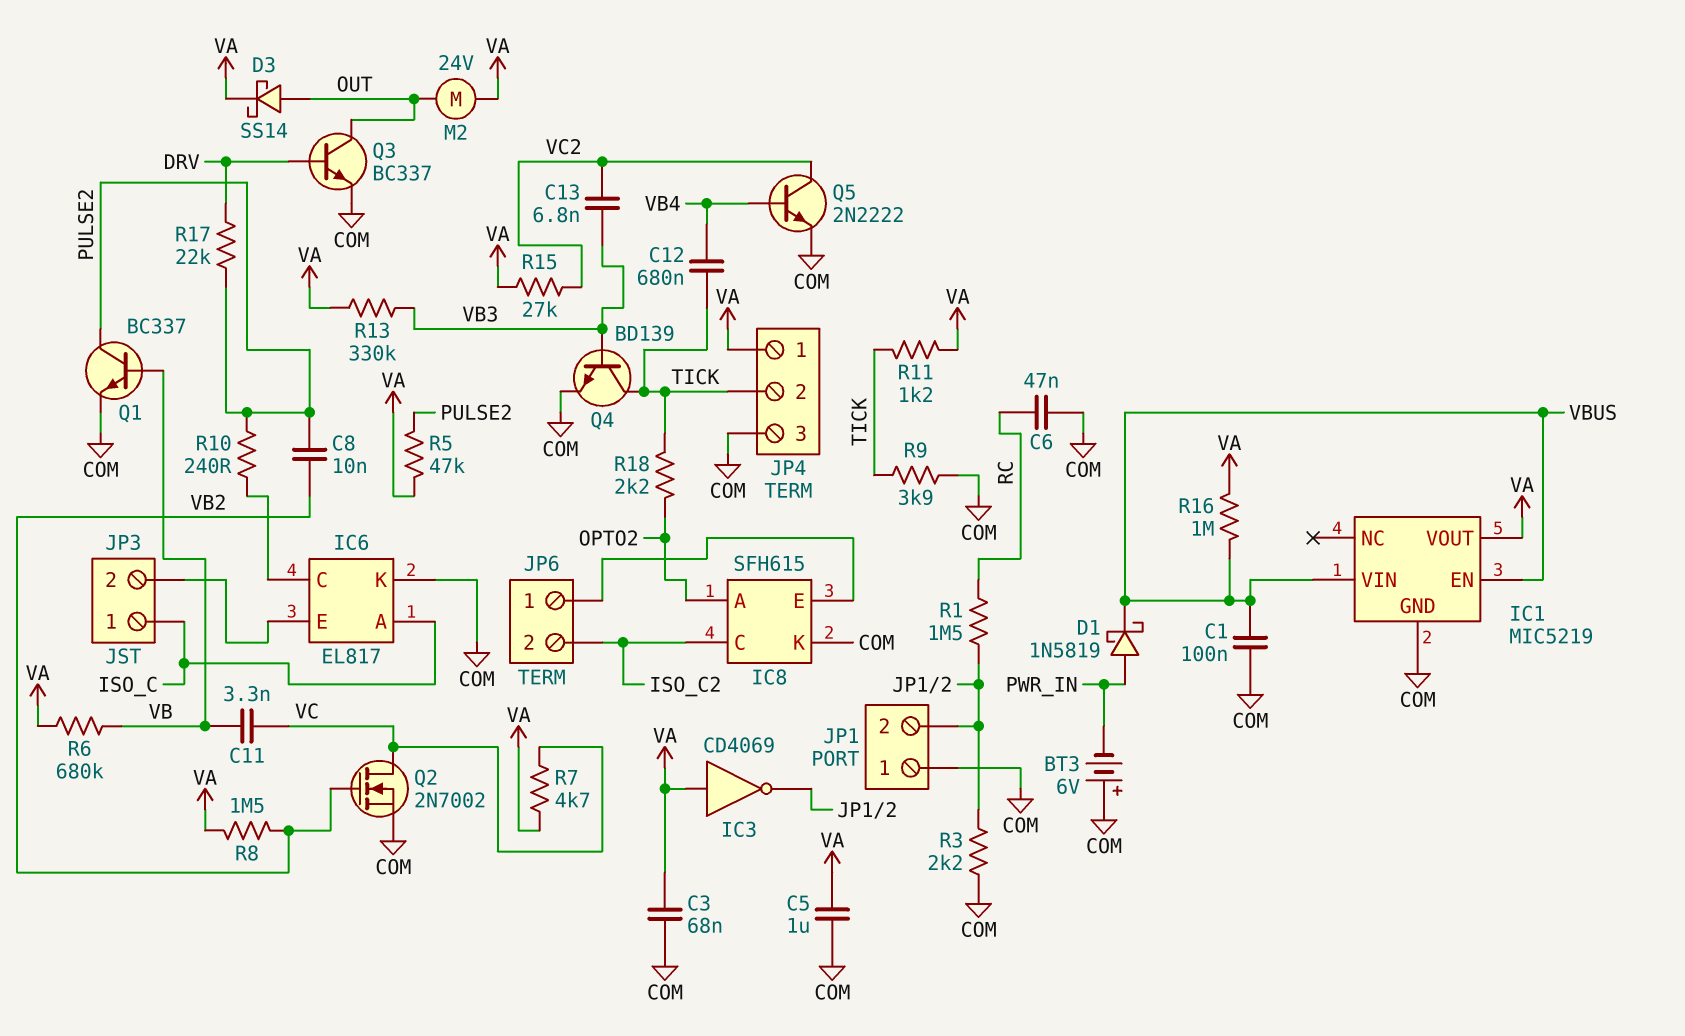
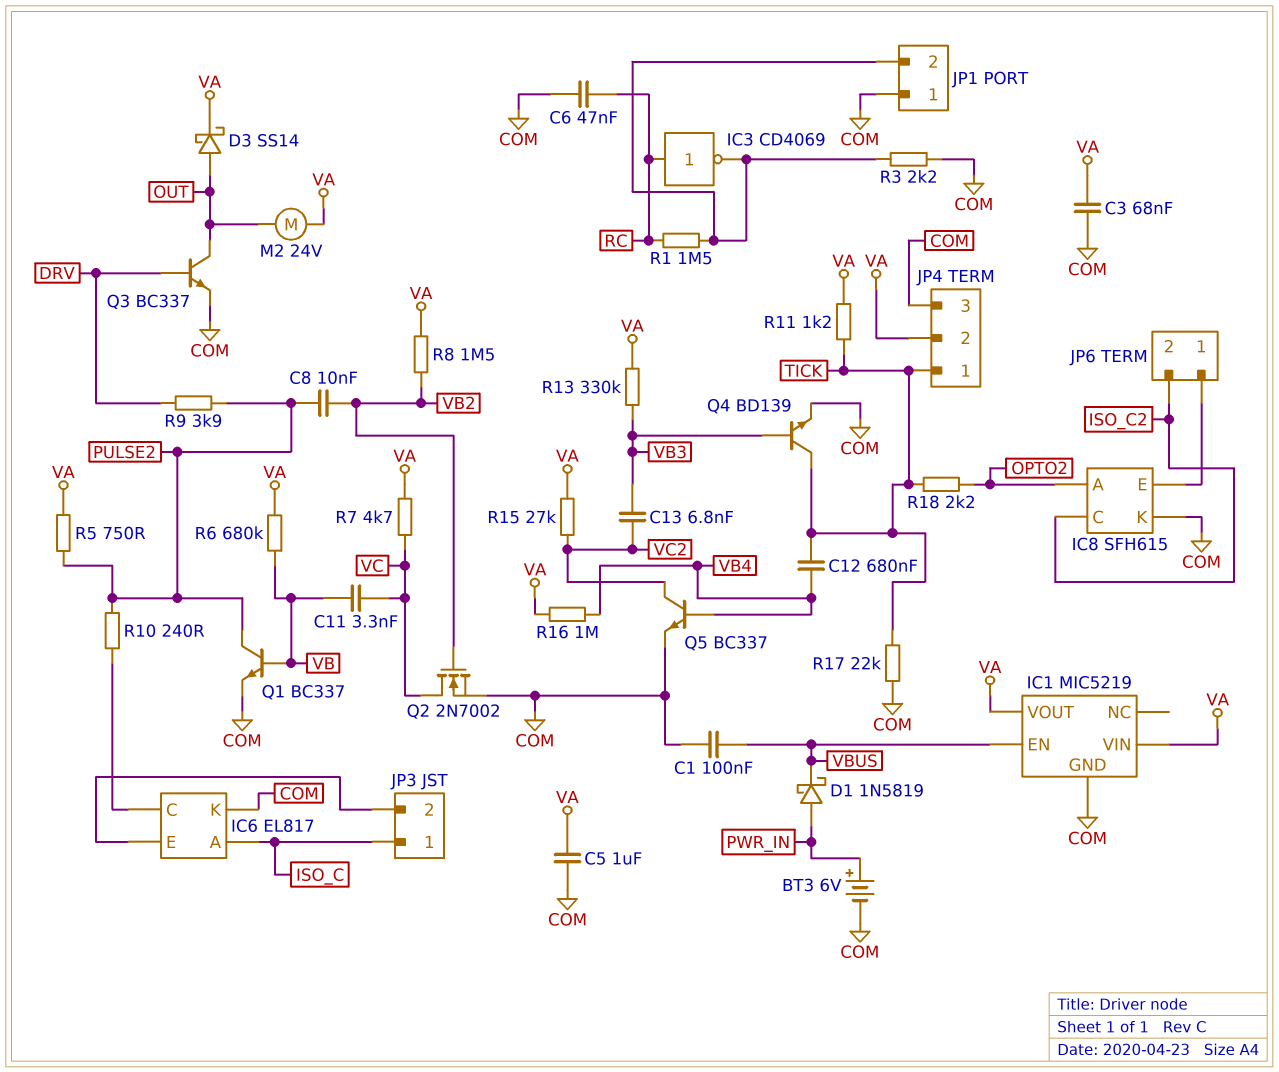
BT3: 6V (plus COM, minus PWR_IN) -> 6V (plus PWR_IN, minus COM)
IC1 pin VIN: VBUS -> VA
IC3: NOT CD4069 (in VA, out JP1/2) -> NOT CD4069 (in RC, out JP1/2)
JP4 pin 1: VA -> TICK
JP4 pin 2: TICK -> VA
Q5: NPN 2N2222 (B VB4, C VC2, E COM) -> NPN BC337 (B VB4, C VC2, E COM)
R5: 47k (PULSE2, VA) -> 750 (PULSE2, VA)
R9: 3.9k (COM, TICK) -> 3.9k (DRV, PULSE2)
R16: 1M (VA, VBUS) -> 1M (VA, VB4)
R17: 22k (DRV, PULSE2) -> 22k (COM, TICK)

